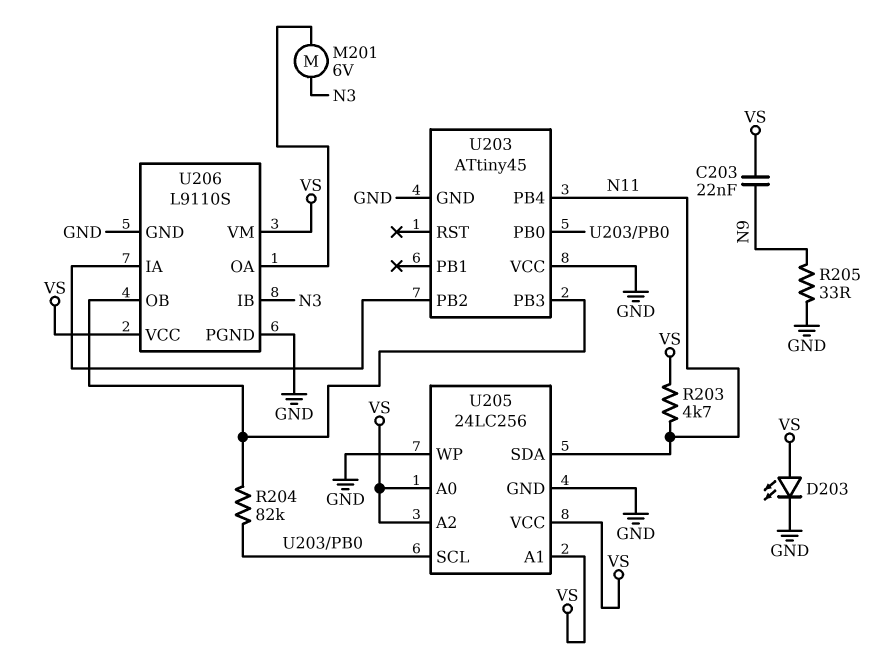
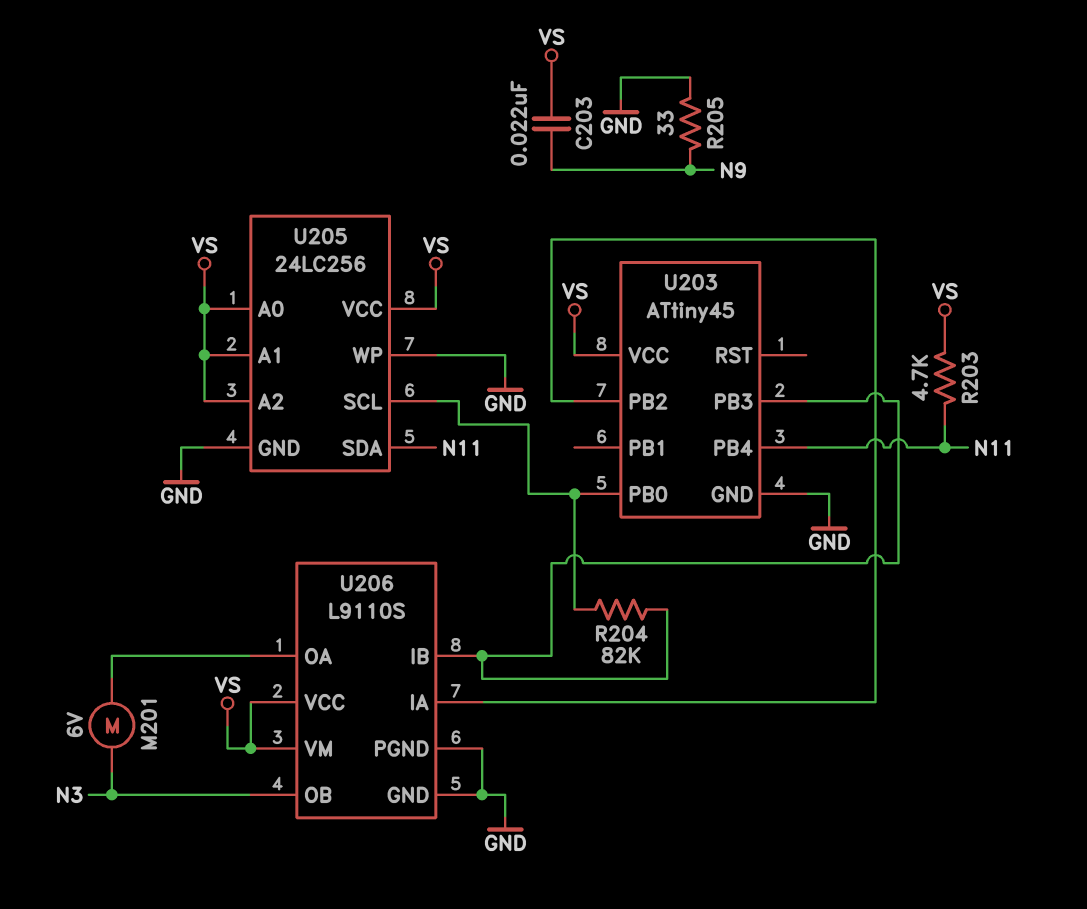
D203: LED (A VS, K GND) -> none
U203 pin VCC: GND -> VS
U206 pin IB: N3 -> U203/PB3
U206 pin OB: U203/PB3 -> N3

